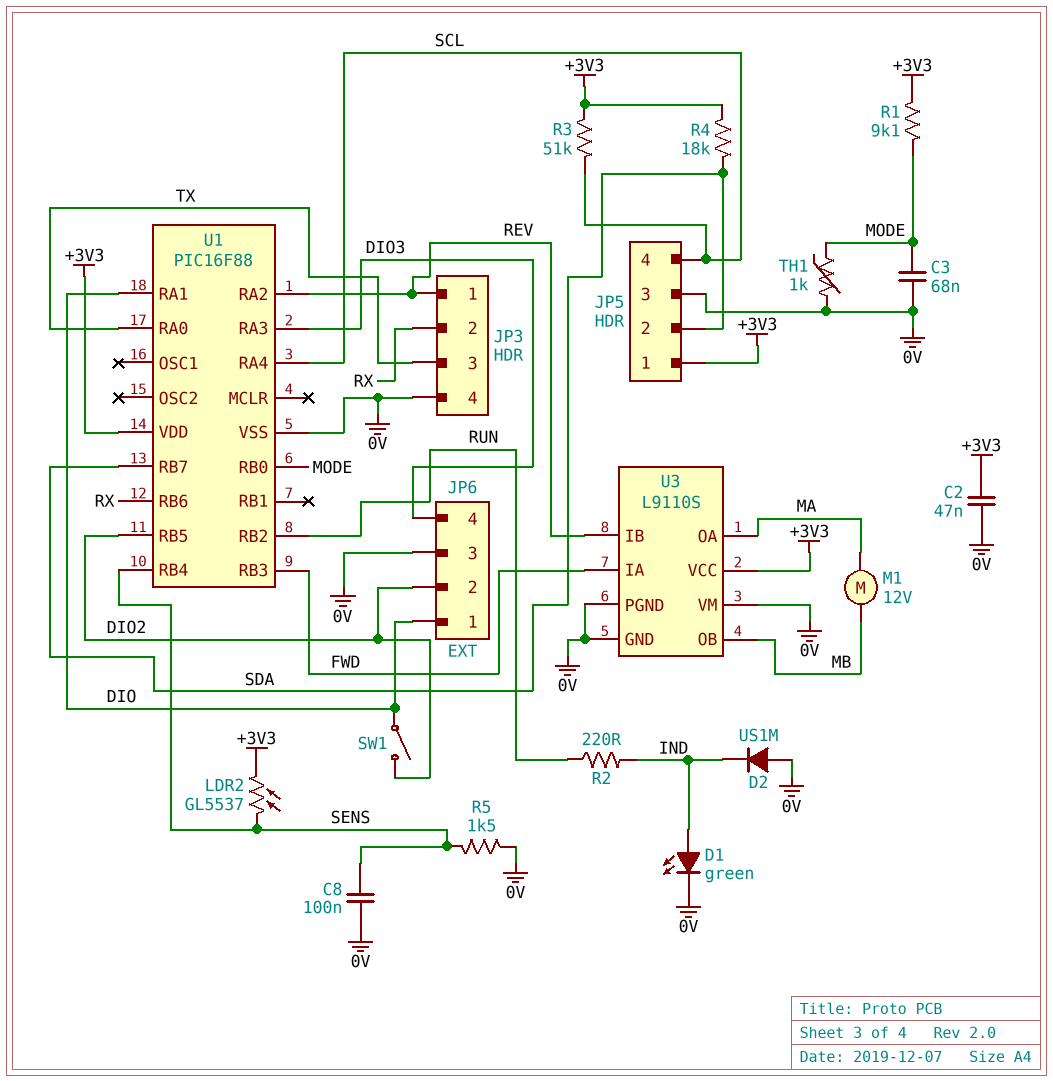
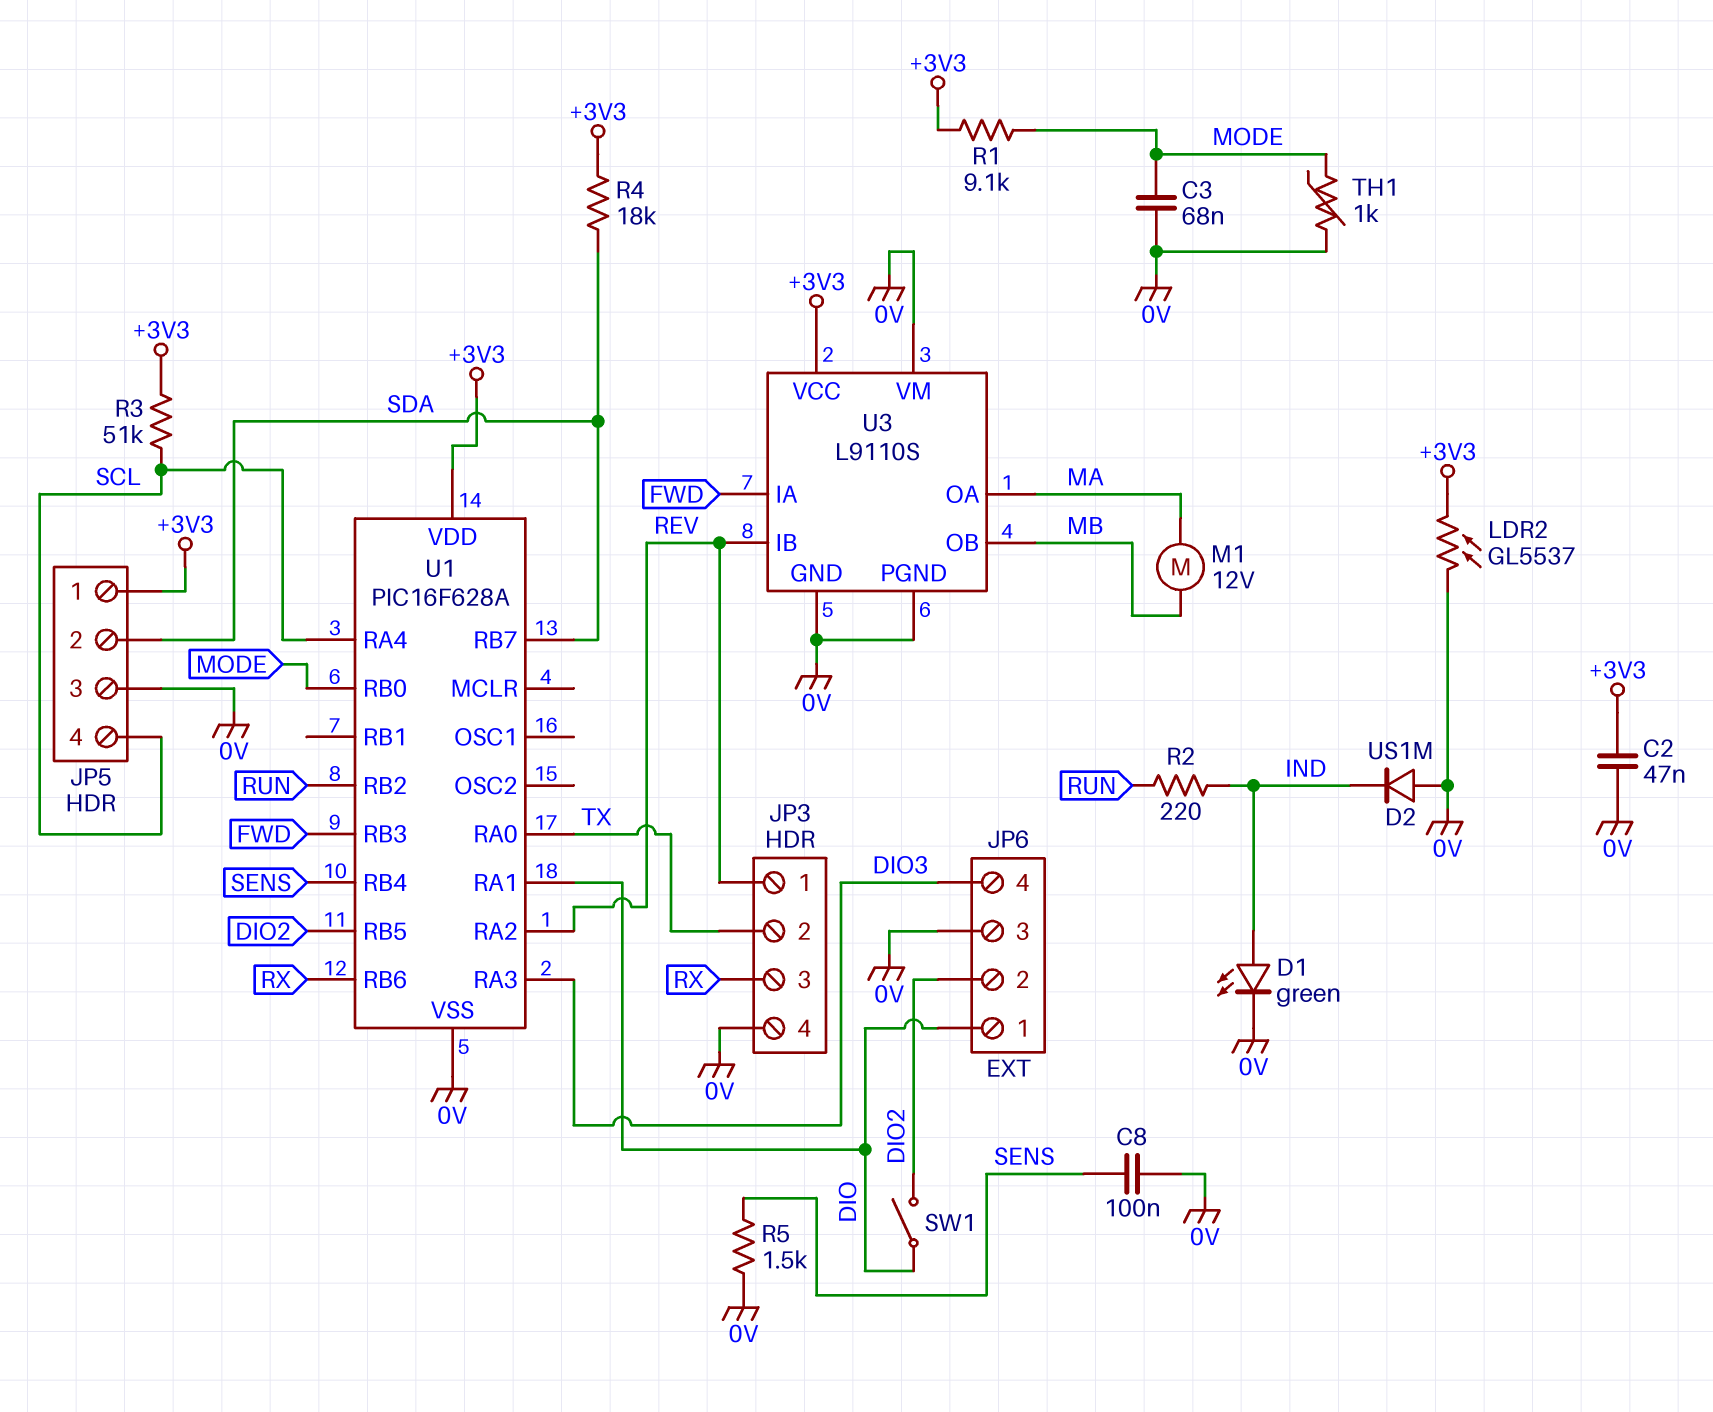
JP3 pin 2: RX -> TX
JP3 pin 3: TX -> RX
LDR2: GL5537 (+3V3, SENS) -> GL5537 (+3V3, 0V)
U1: PIC16F88 -> PIC16F628A

